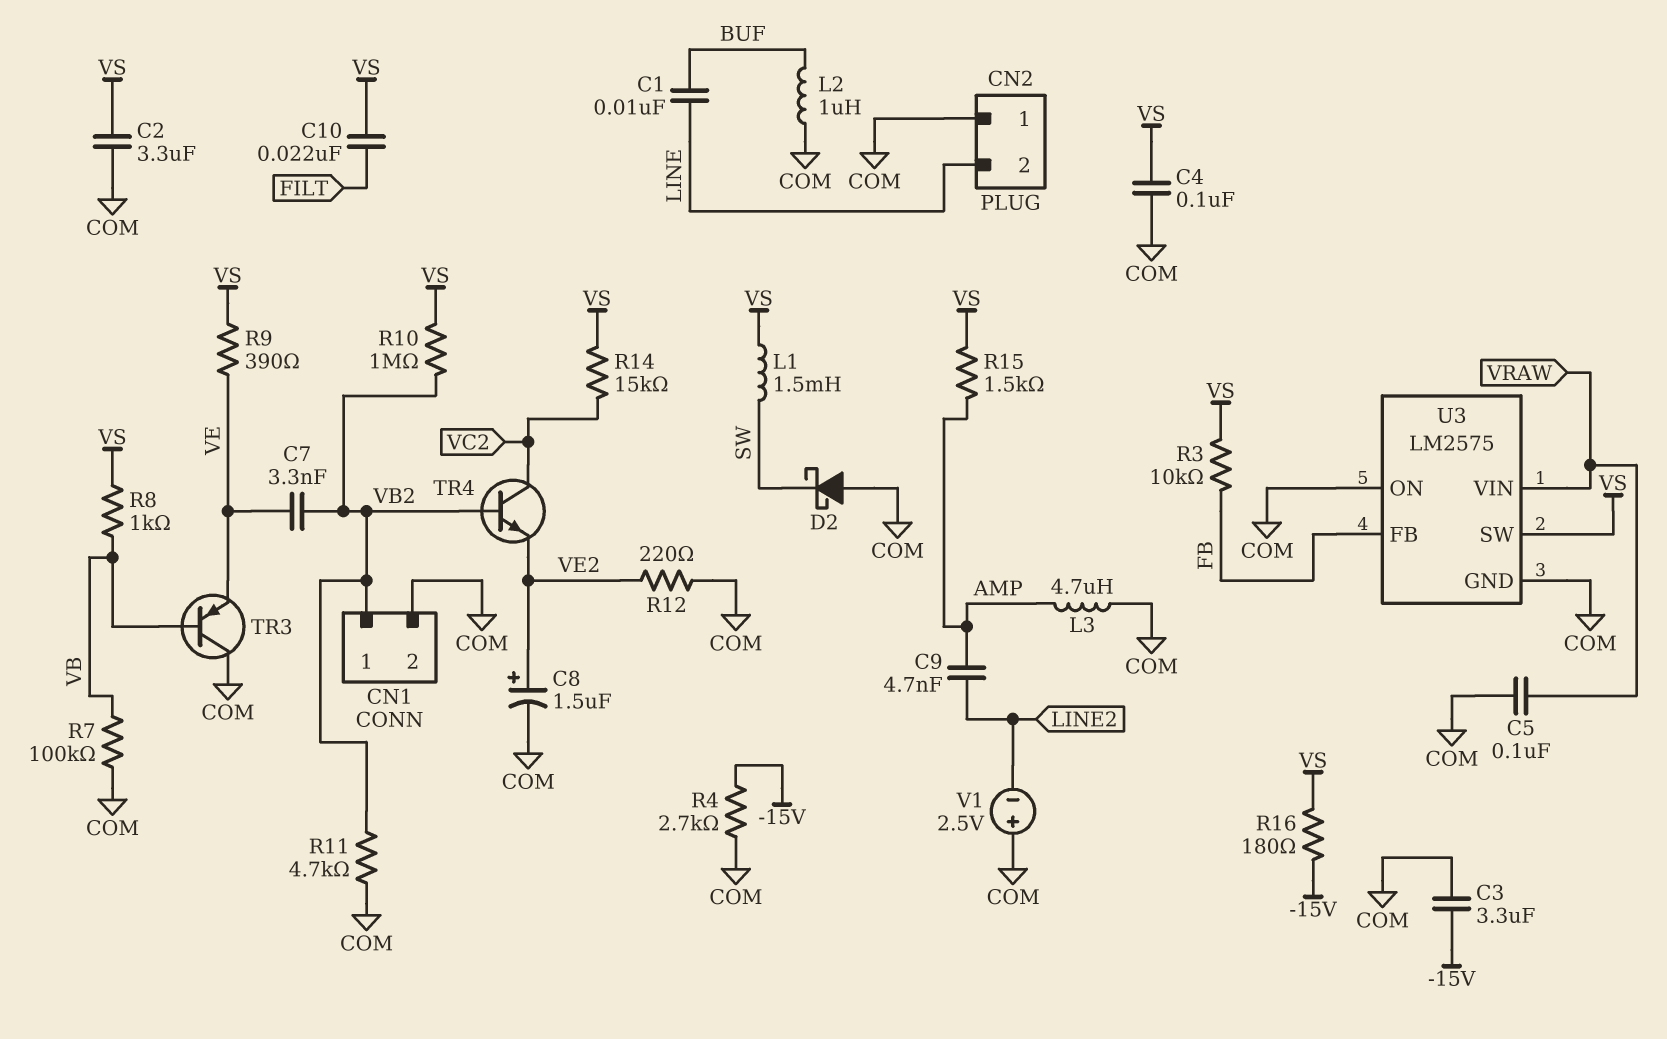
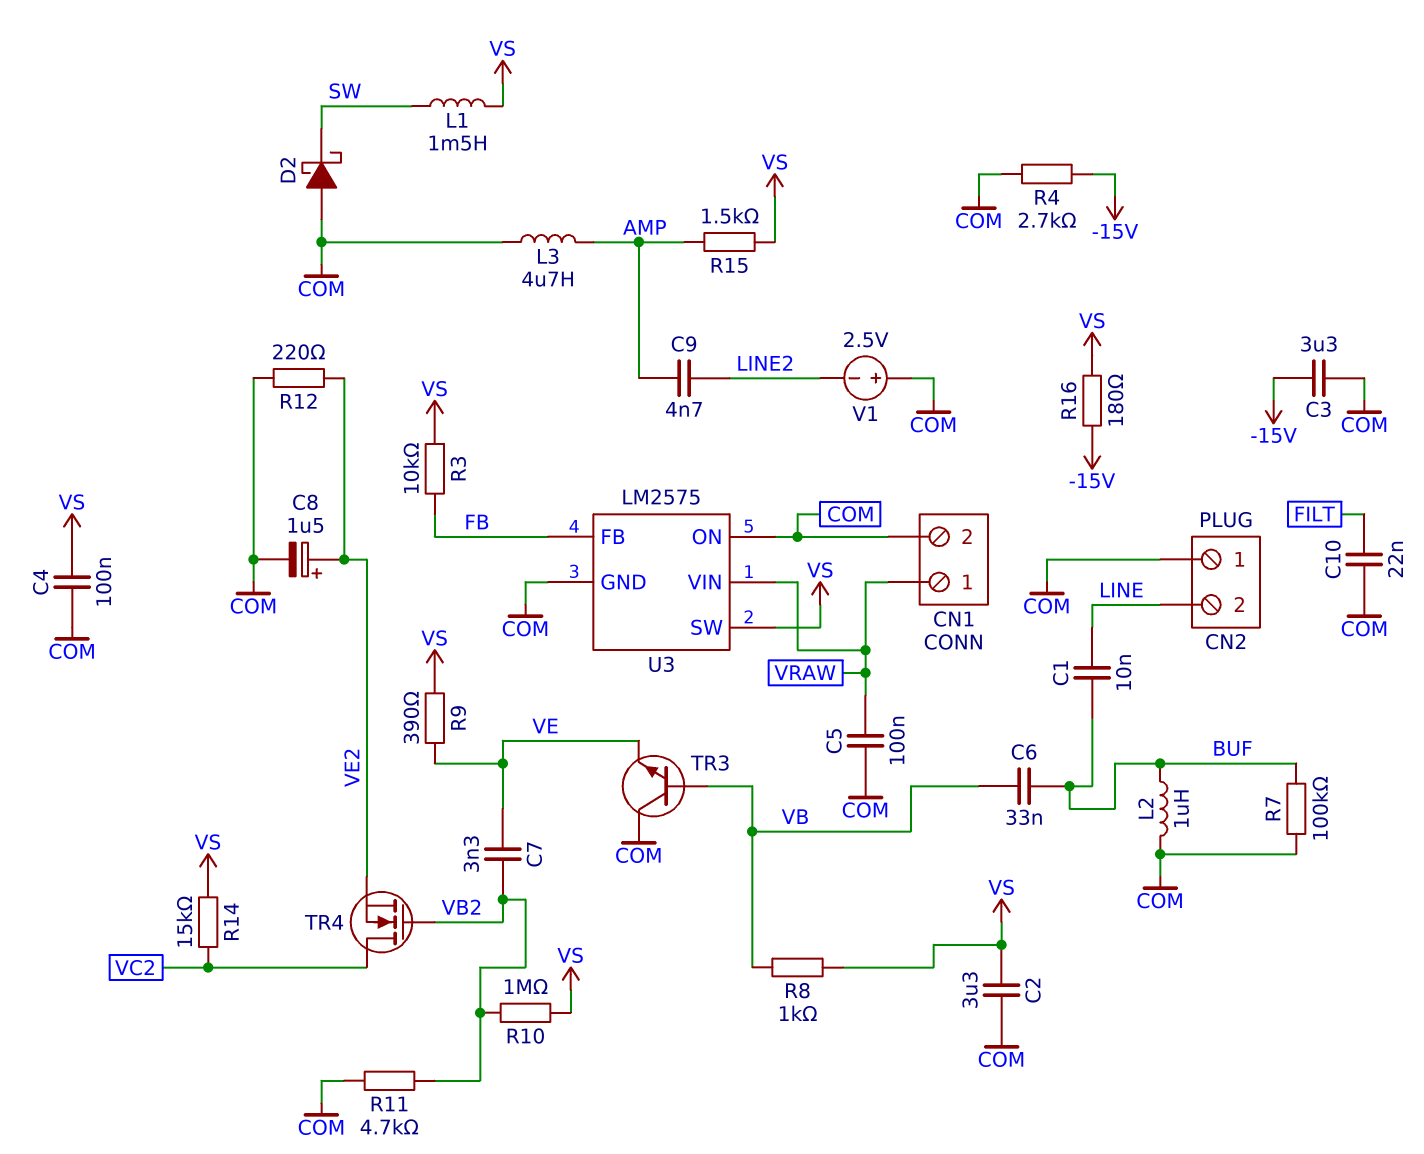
C6: none -> 33nF (BUF, VB)
C10: 22nF (FILT, VS) -> 22nF (COM, FILT)
CN1 pin 1: VB2 -> VRAW
R7: 100k (COM, VB) -> 100k (BUF, COM)
TR3: PNP (B VB, C COM, E VE) -> NPN (B VB, C COM, E VE)
TR4: NPN (B VB2, C VC2, E VE2) -> NMOS (G VB2, D VC2, S VE2)

